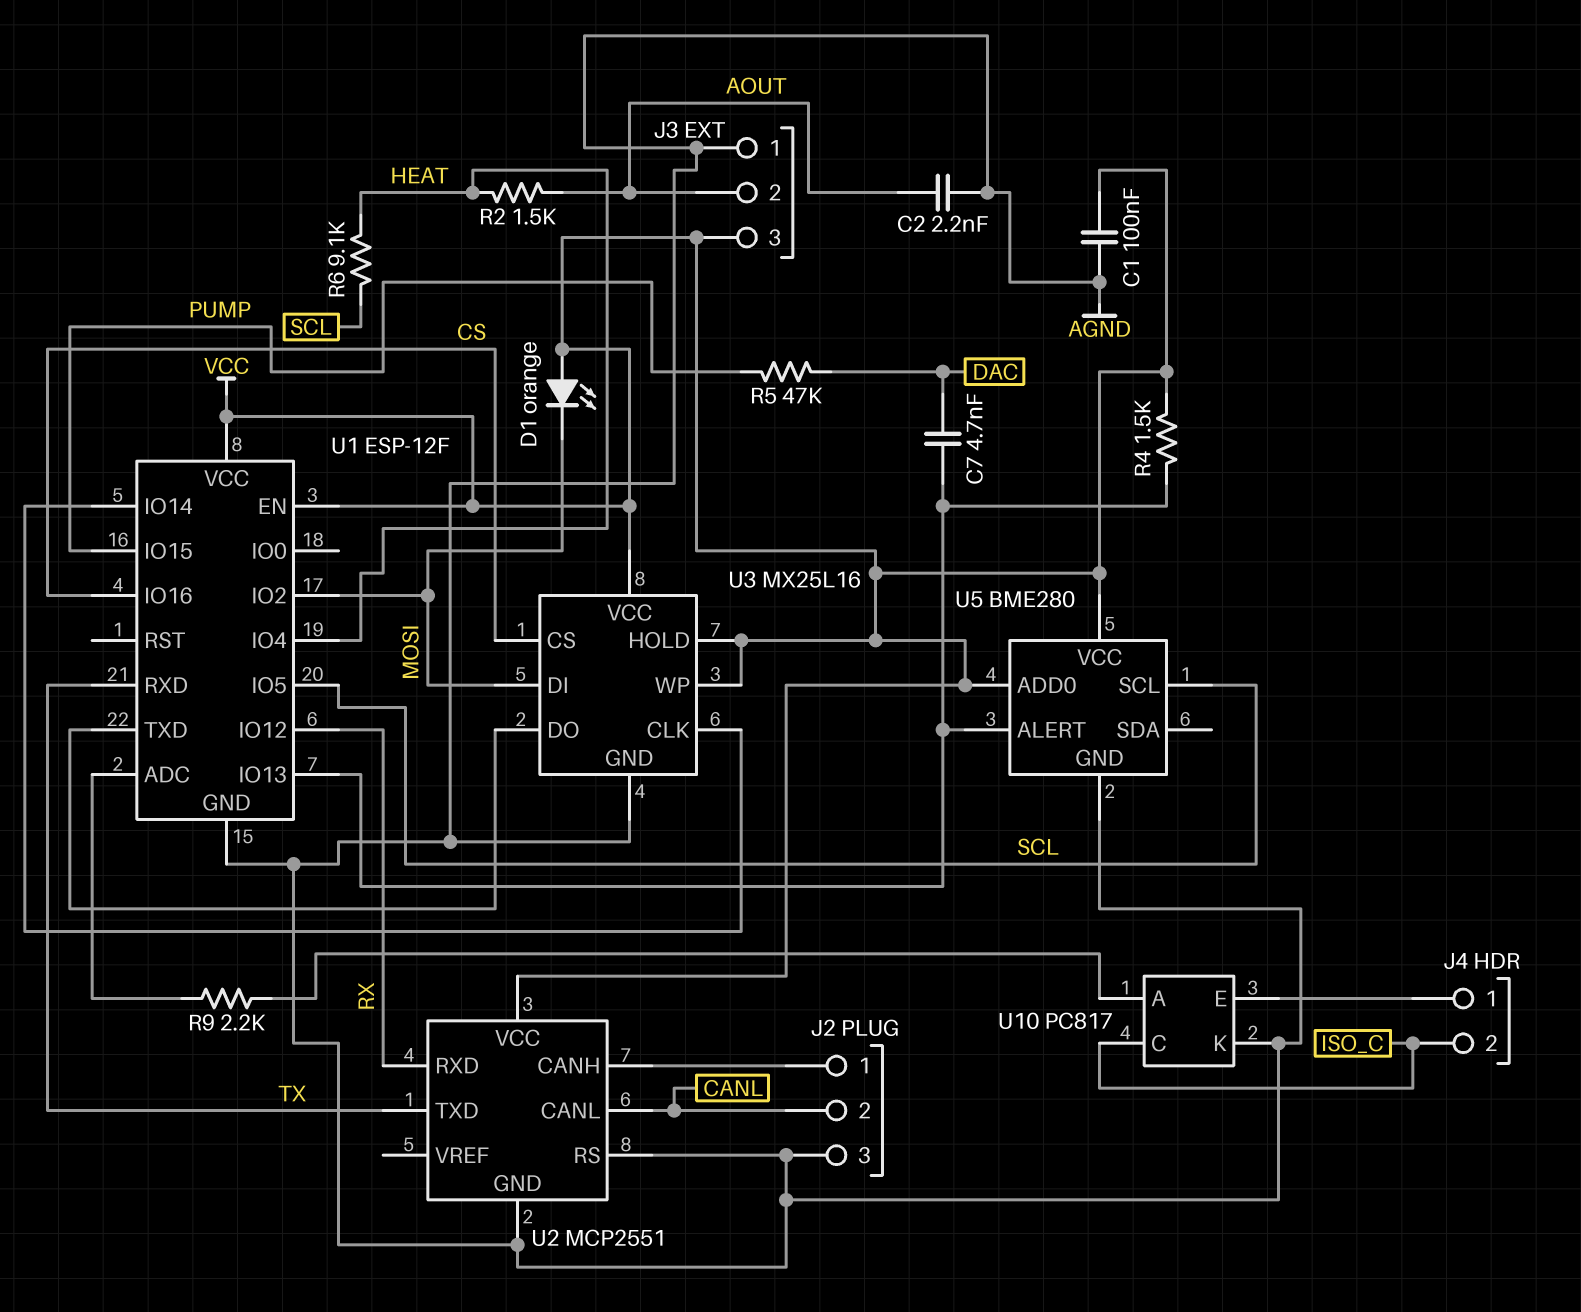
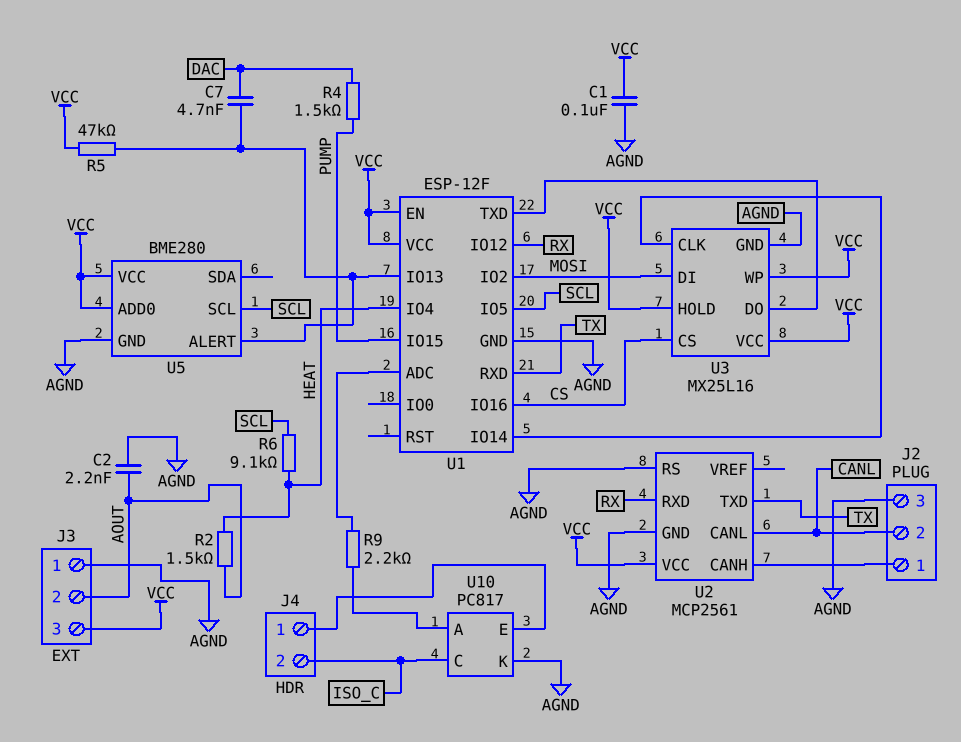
D1: LED orange (A VCC, K MOSI) -> none
R4: 1.5k (U1/IO13, VCC) -> 1.5k (DAC, PUMP)
R5: 47k (DAC, PUMP) -> 47k (U1/IO13, VCC)
U2: MCP2551 -> MCP2561

